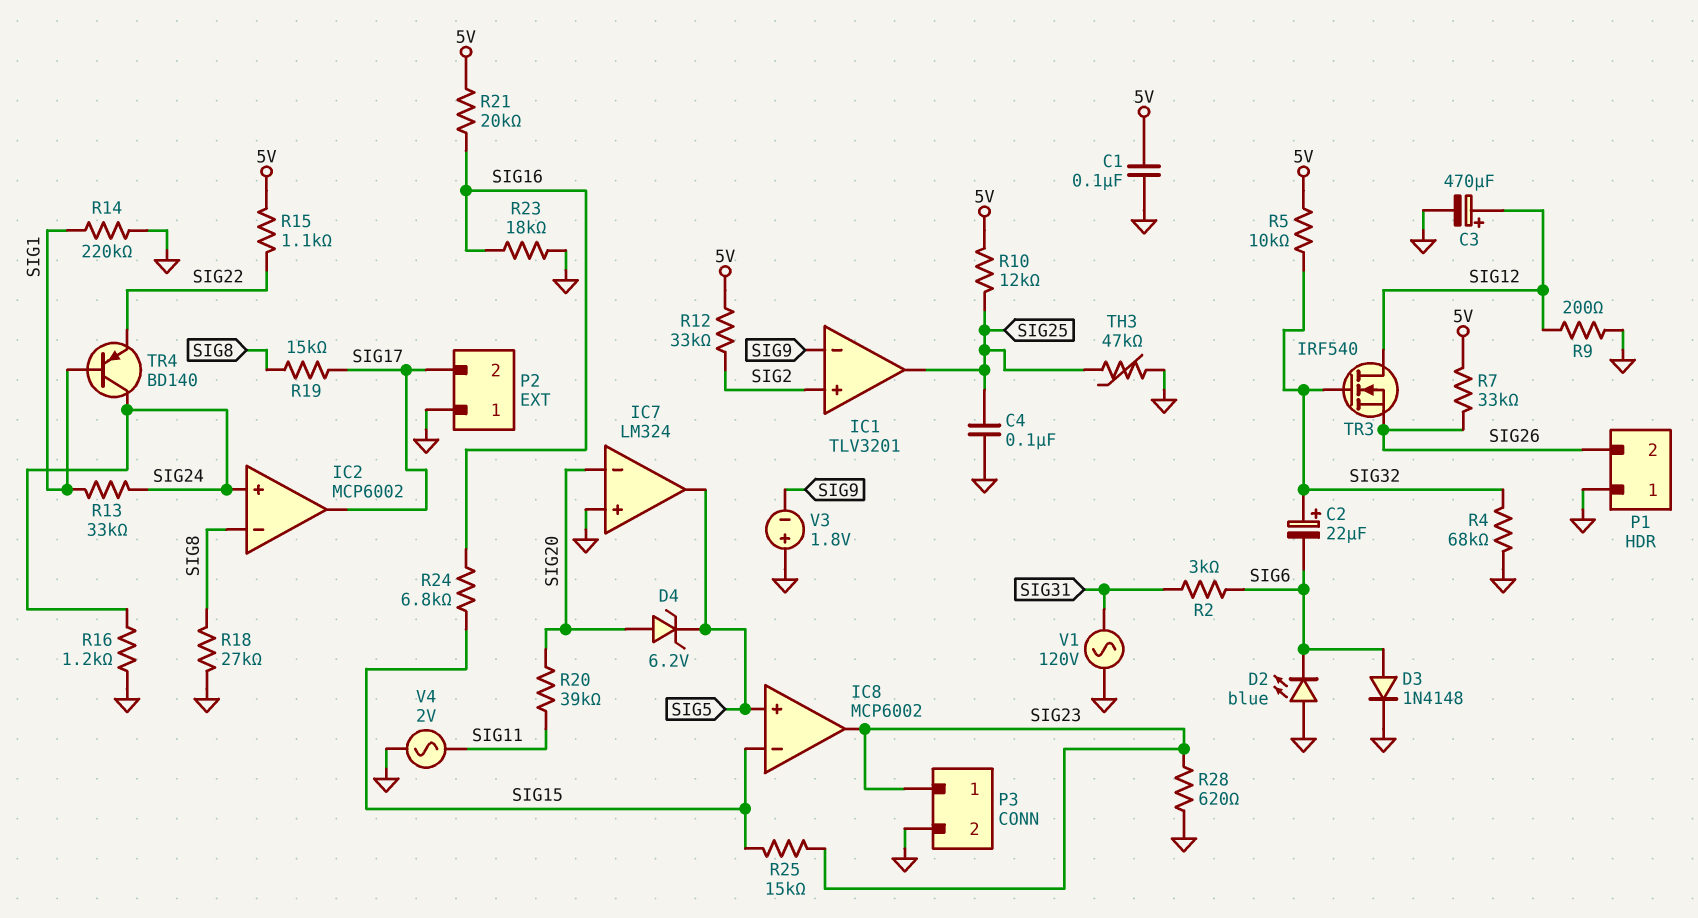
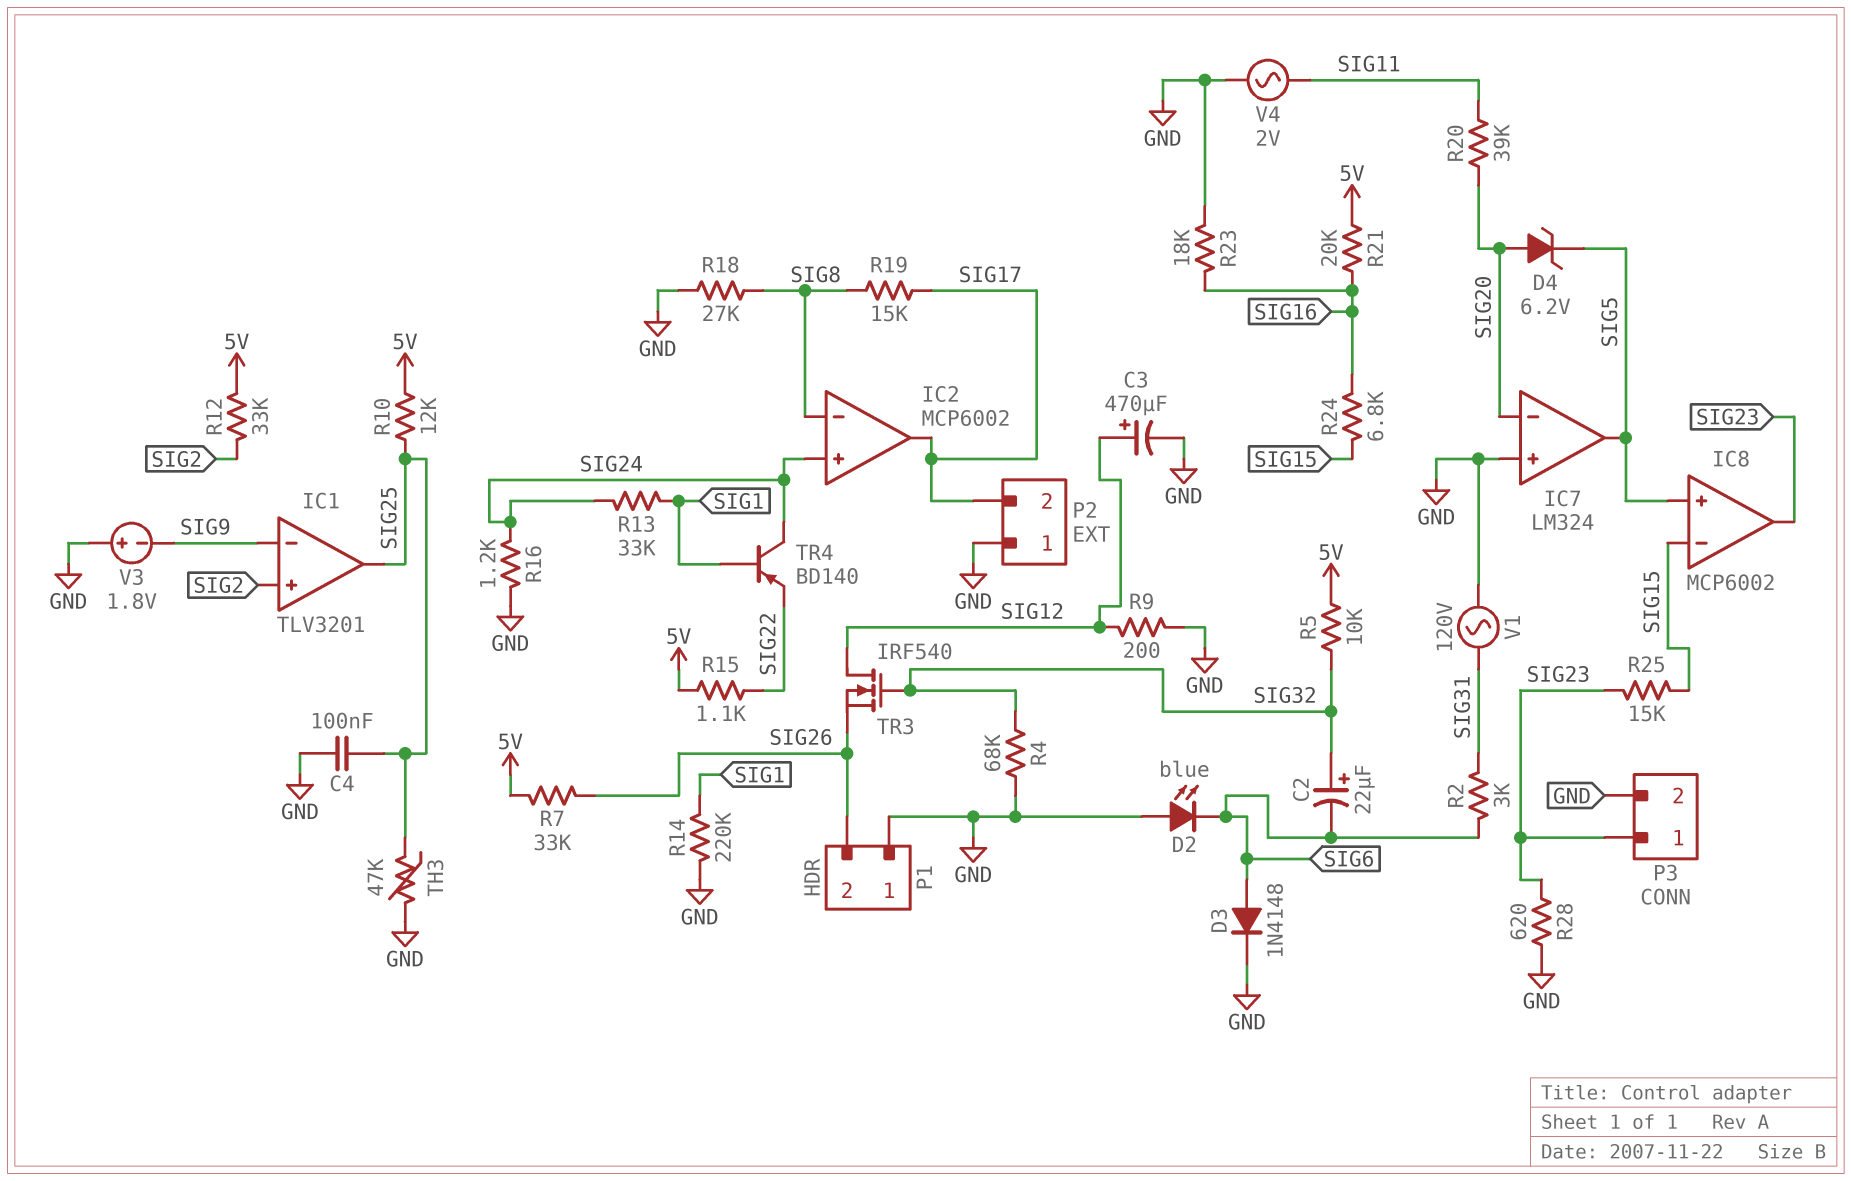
C1: 100nF (5V, GND) -> none

